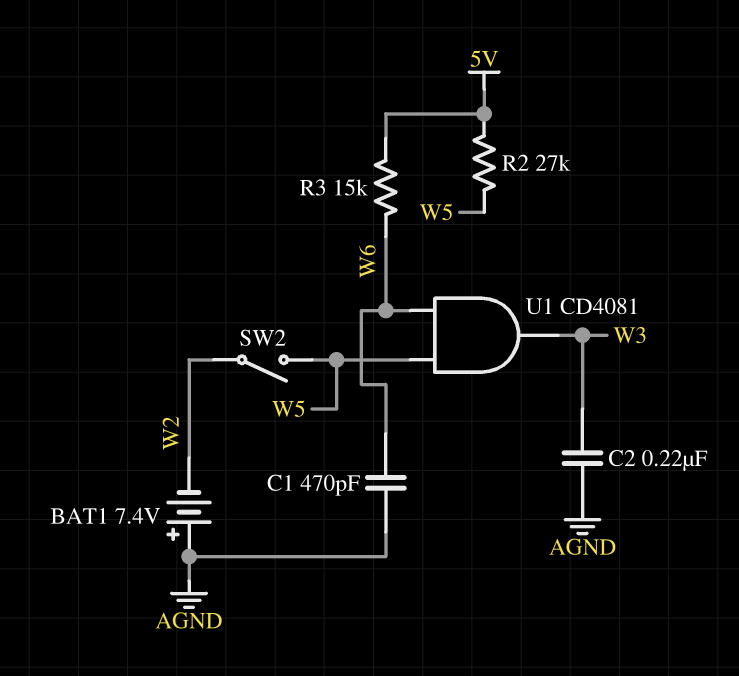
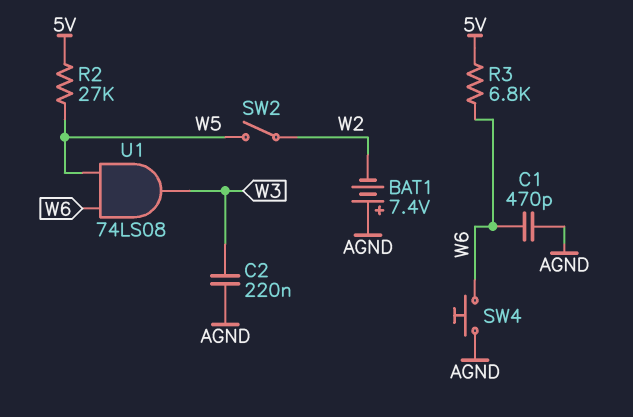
R3: 15k (5V, W6) -> 6.8k (5V, W6)
SW4: none -> button (AGND, W6)
U1: AND CD4081 (in W5, in W6, out W3) -> AND 74LS08 (in W5, in W6, out W3)

